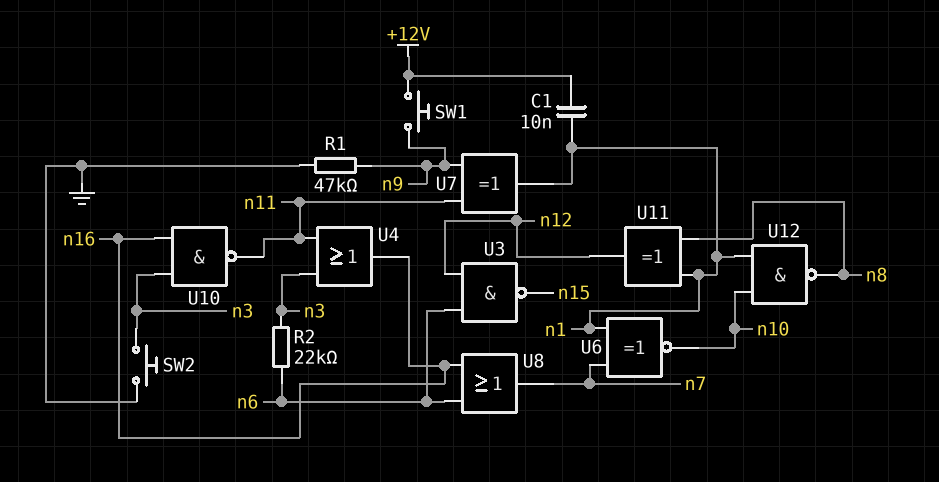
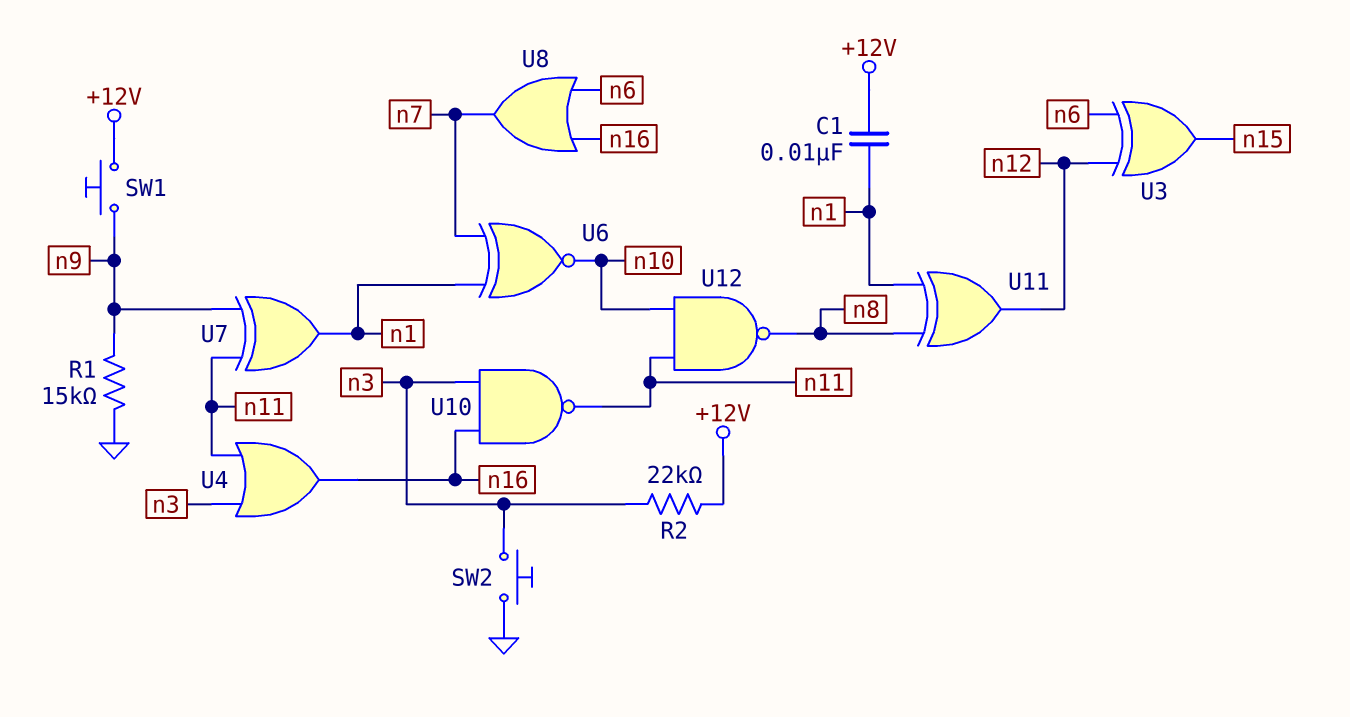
R1: 47k (GND, n9) -> 15k (GND, n9)
R2: 22k (n3, n6) -> 22k (+12V, n3)
U3: NAND (in n6, in n12, out n15) -> XOR (in n6, in n12, out n15)
U12: NAND (in n1, in n10, out n8) -> NAND (in n10, in n11, out n8)

